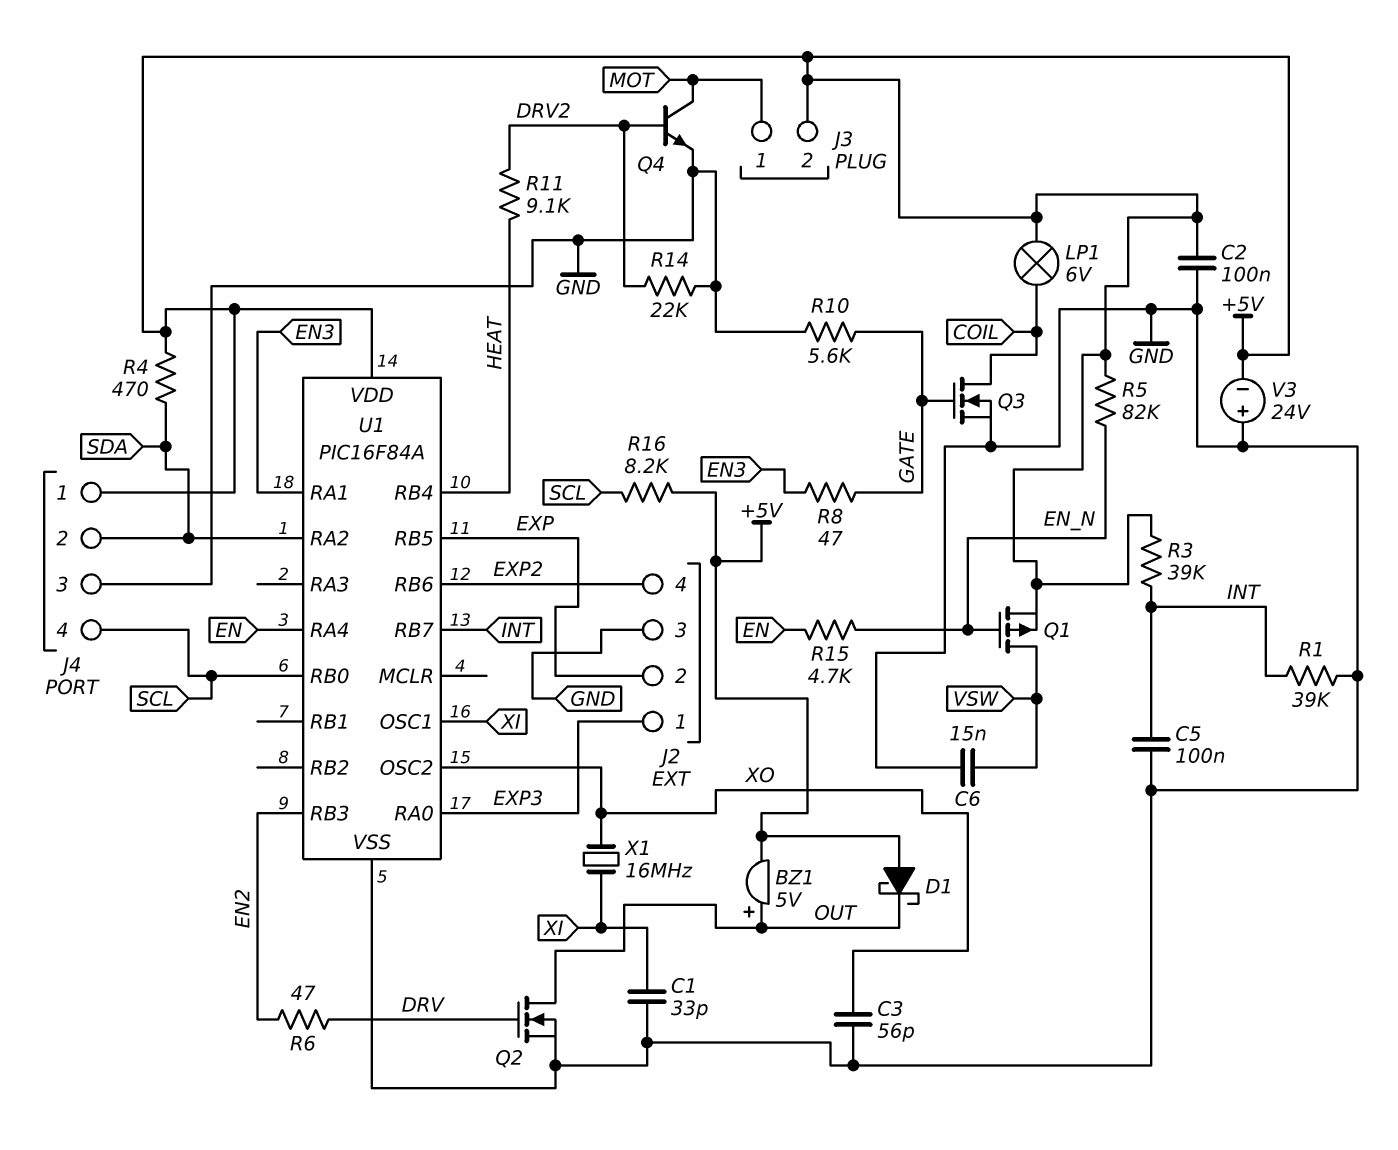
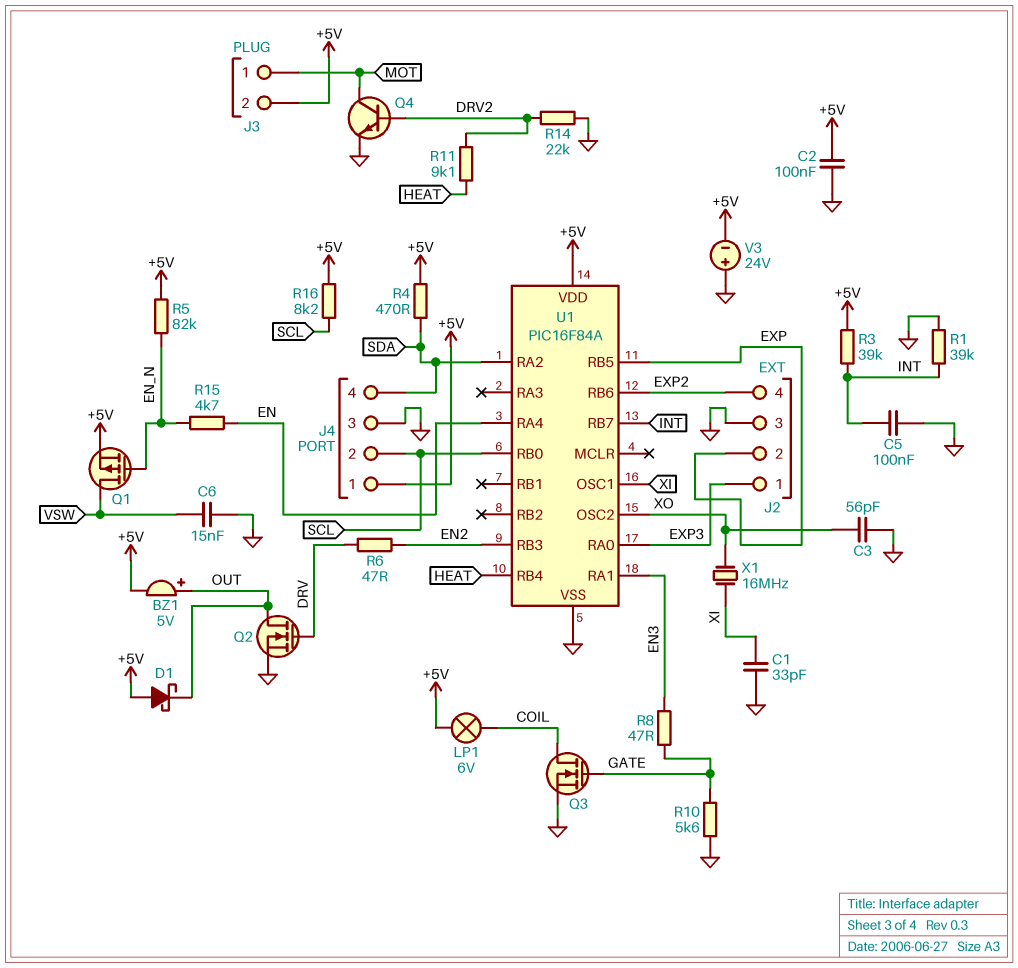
J4 pin 2: SDA -> SCL
J4 pin 4: SCL -> SDA

